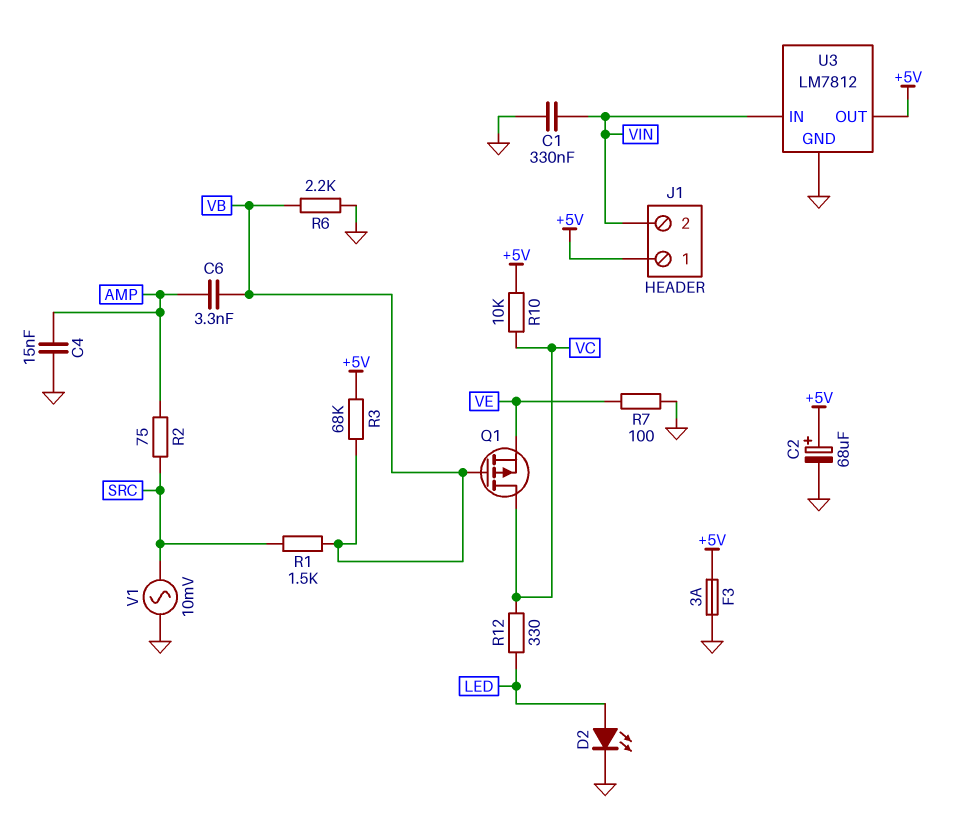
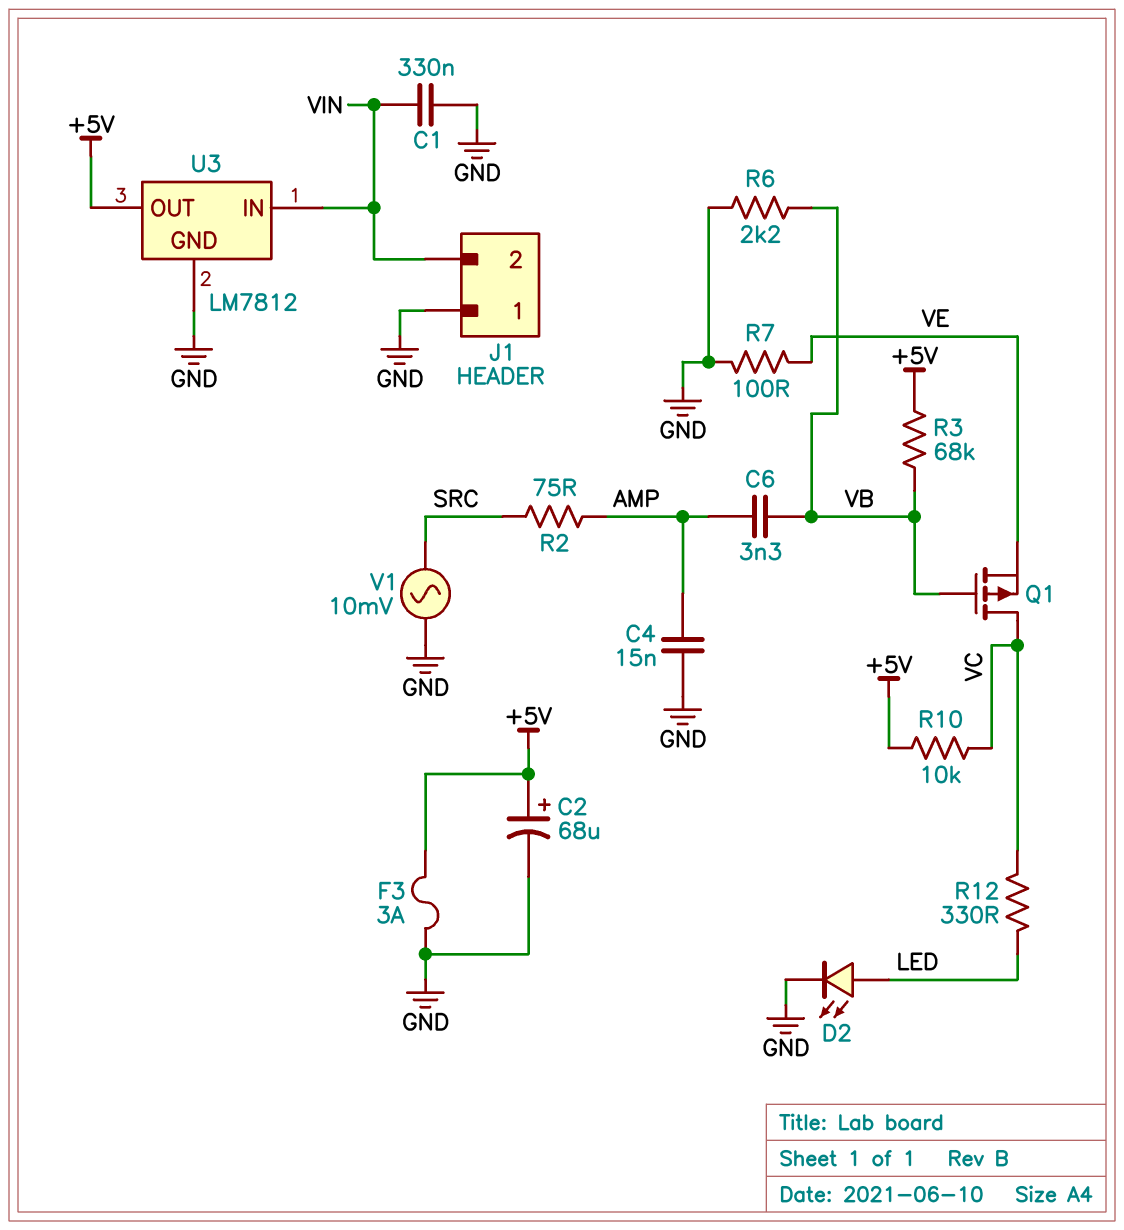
J1 pin 1: +5V -> GND
R1: 1.5k (SRC, VB) -> none

